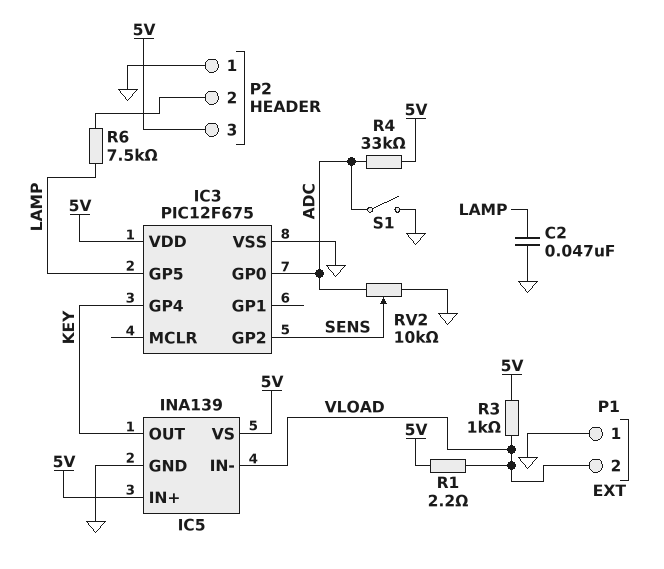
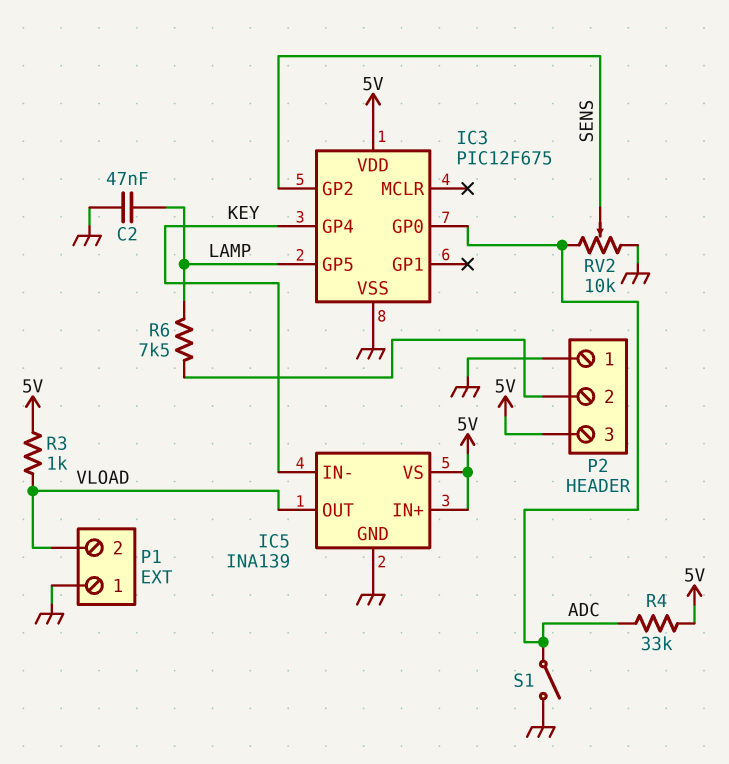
IC5 pin IN-: VLOAD -> KEY
IC5 pin OUT: KEY -> VLOAD
R1: 2.2 (5V, VLOAD) -> none

